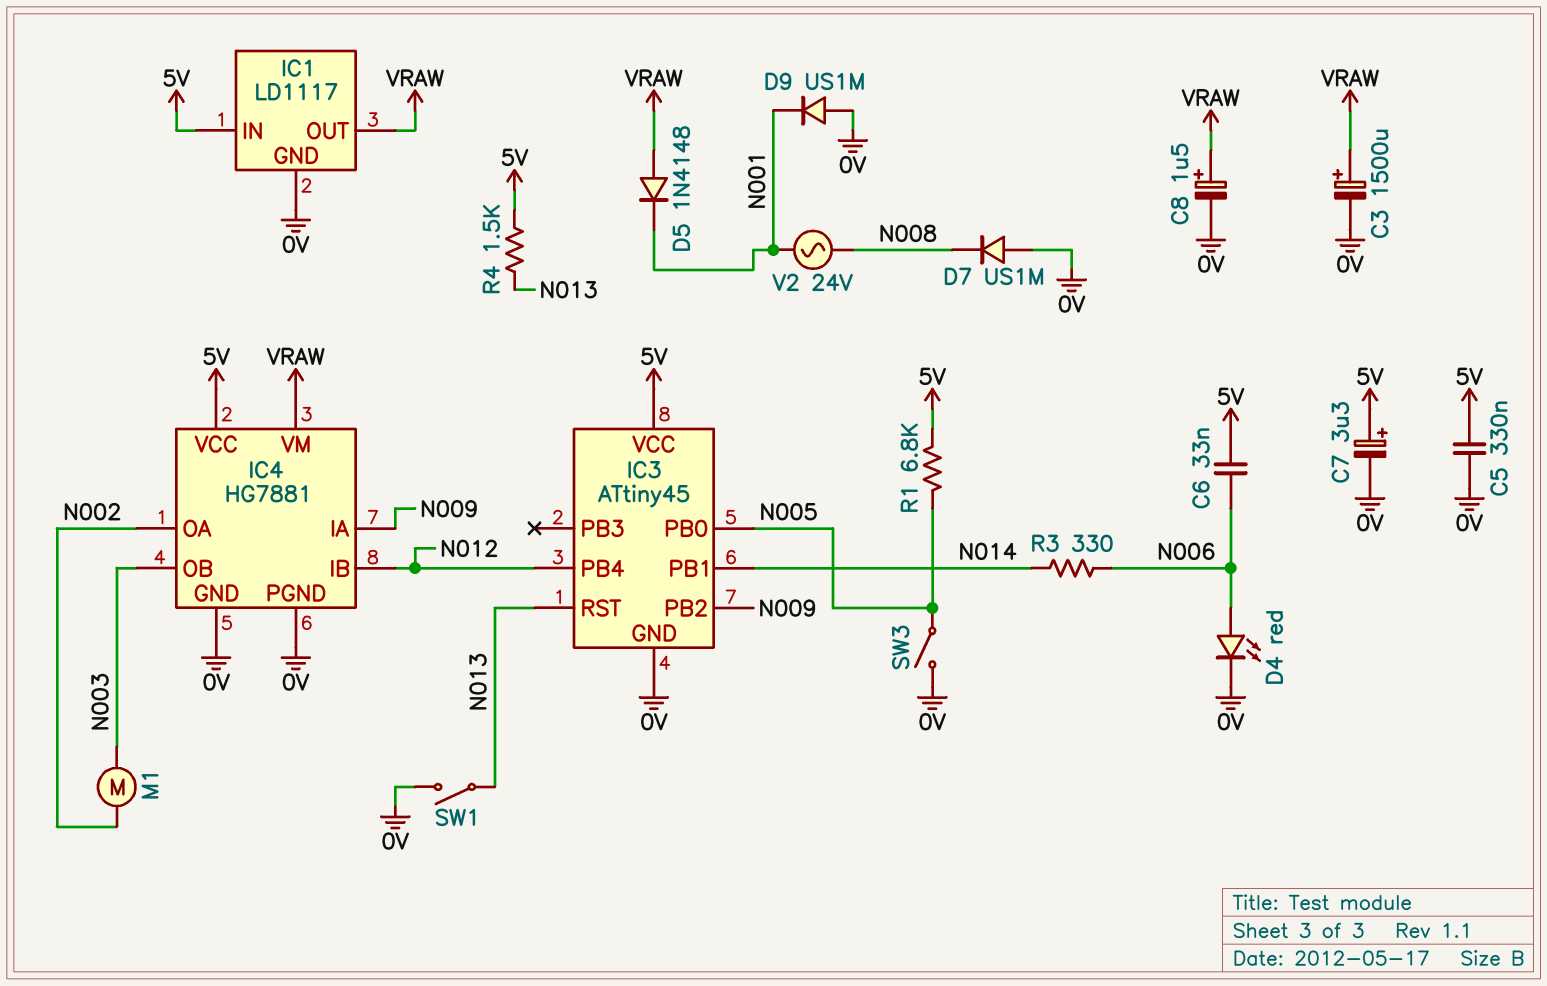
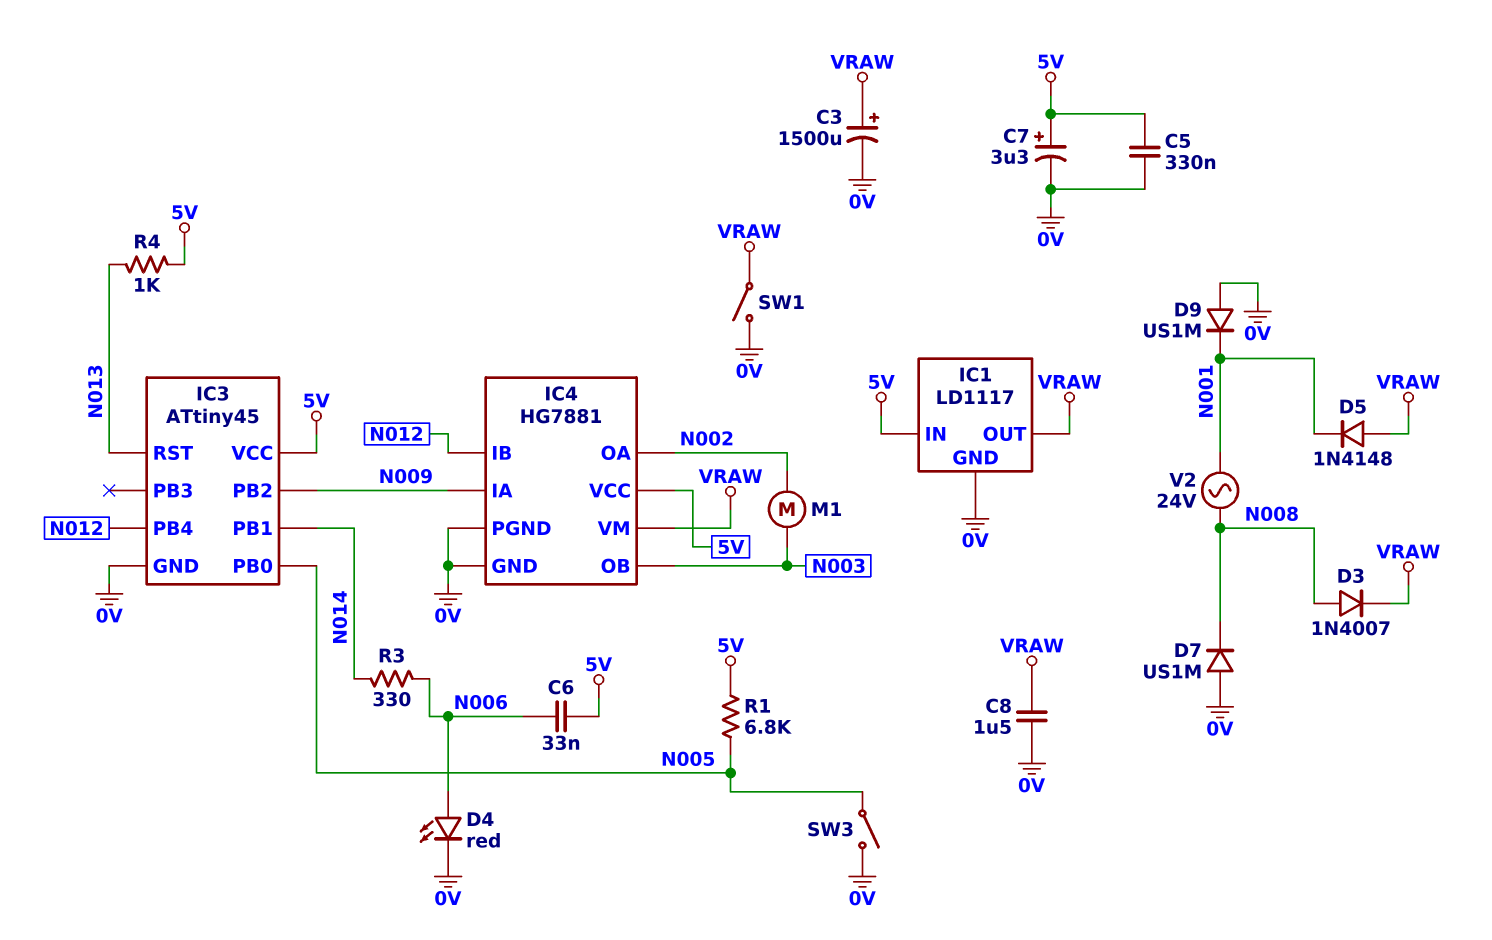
C8: 1.5uF (plus VRAW, minus 0V) -> 1.5uF (0V, VRAW)
D3: none -> diode 1N4007 (A N008, K VRAW)
R4: 1.5k (5V, N013) -> 1k (5V, N013)
SW1: switch (0V, N013) -> switch (0V, VRAW)

